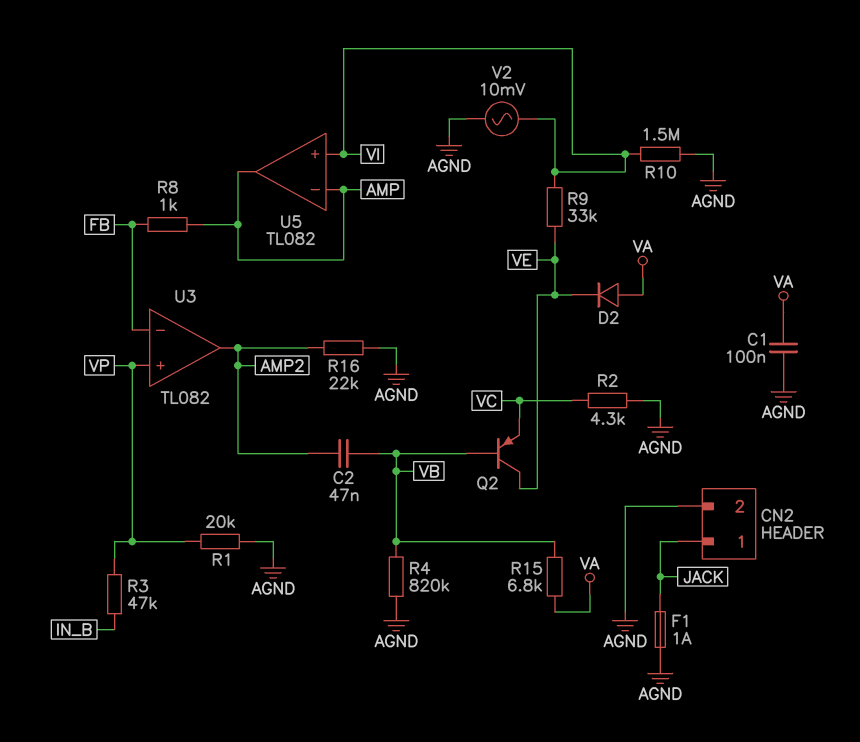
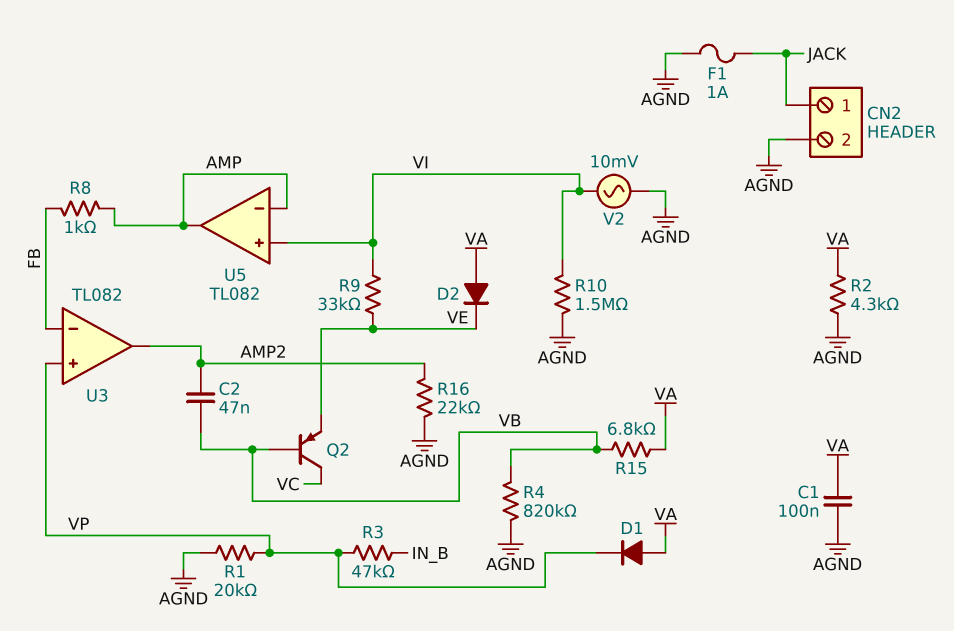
D1: none -> diode (A VA, K VP)
Q2: PNP (B VB, C VE, E VC) -> PNP (B VB, C VC, E VE)
R2: 4.3k (AGND, VC) -> 4.3k (AGND, VA)

